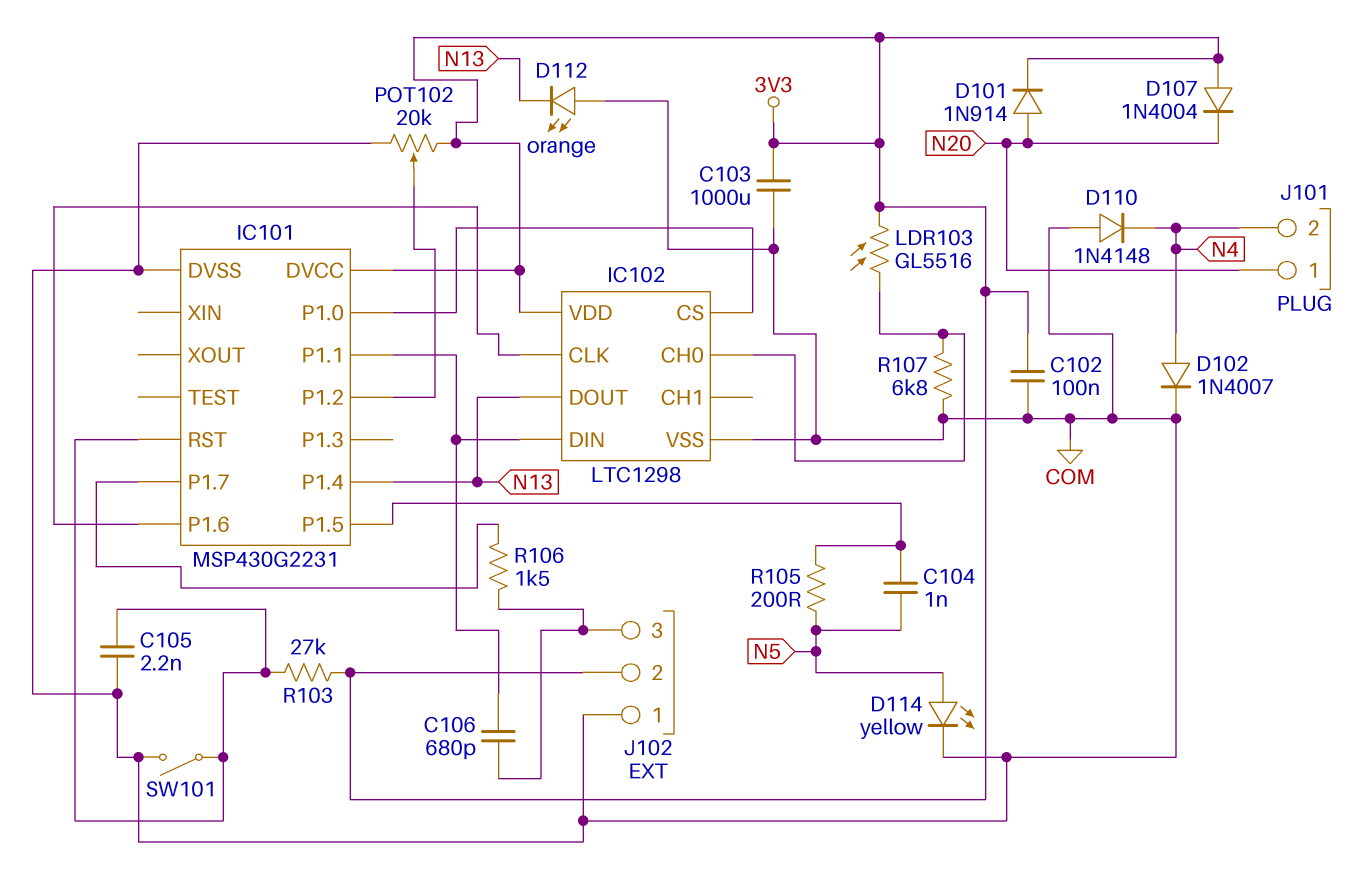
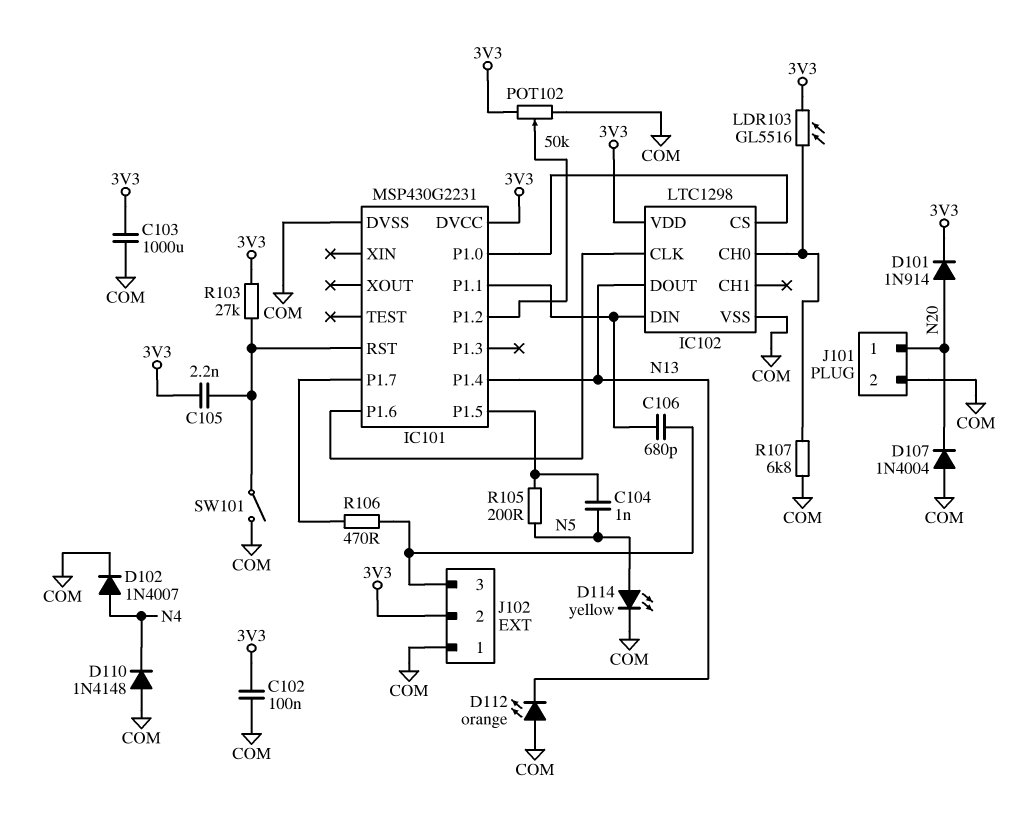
C105: 2.2nF (COM, IC101/RST) -> 2.2nF (3V3, IC101/RST)
D107: diode 1N4004 (A 3V3, K N20) -> diode 1N4004 (A COM, K N20)
J101 pin 2: N4 -> COM
POT102: 20k (3V3, COM, wiper IC101/P1.2) -> 50k (3V3, COM, wiper IC101/P1.2)
R106: 1.5k (IC101/P1.7, J102/3) -> 470 (IC101/P1.7, J102/3)

